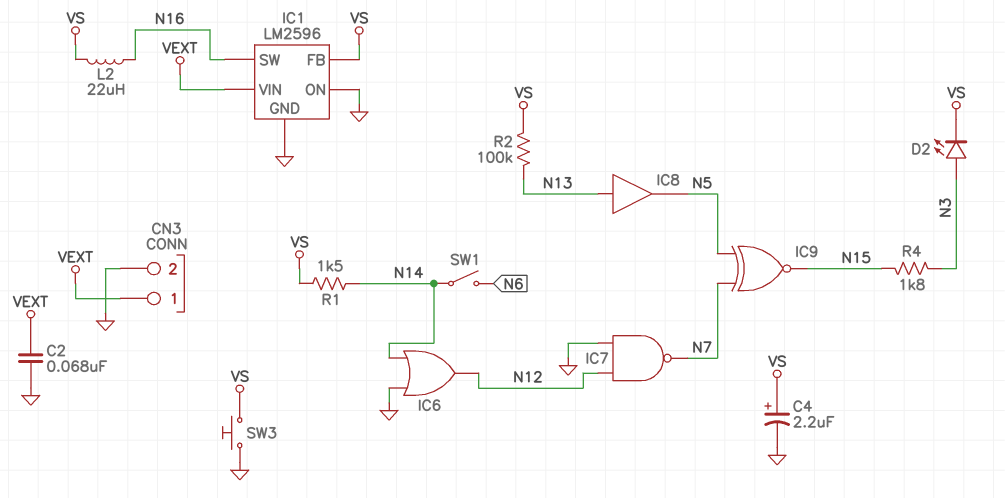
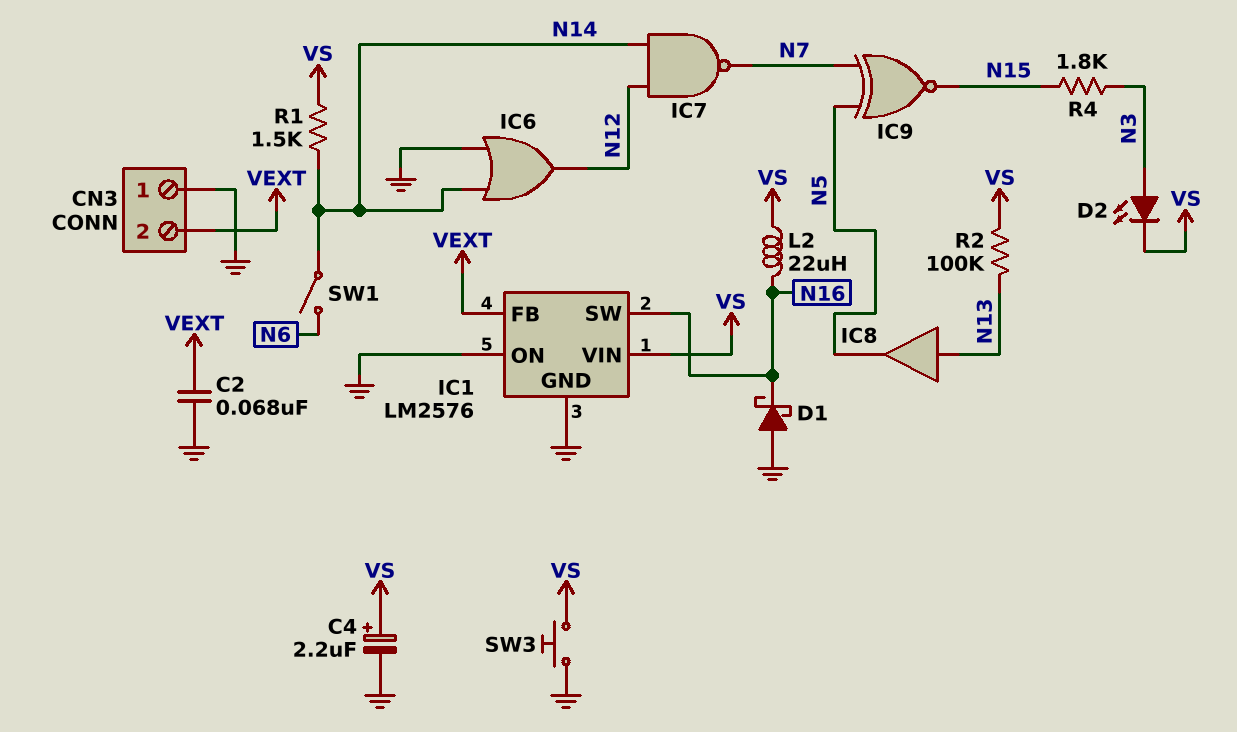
CN3 pin 1: VEXT -> GND
CN3 pin 2: GND -> VEXT
D1: none -> schottky (A GND, K N16)
IC1: LM2596 -> LM2576
IC1 pin FB: VS -> VEXT
IC1 pin VIN: VEXT -> VS
IC7: NAND (in GND, in N12, out N7) -> NAND (in N12, in N14, out N7)

